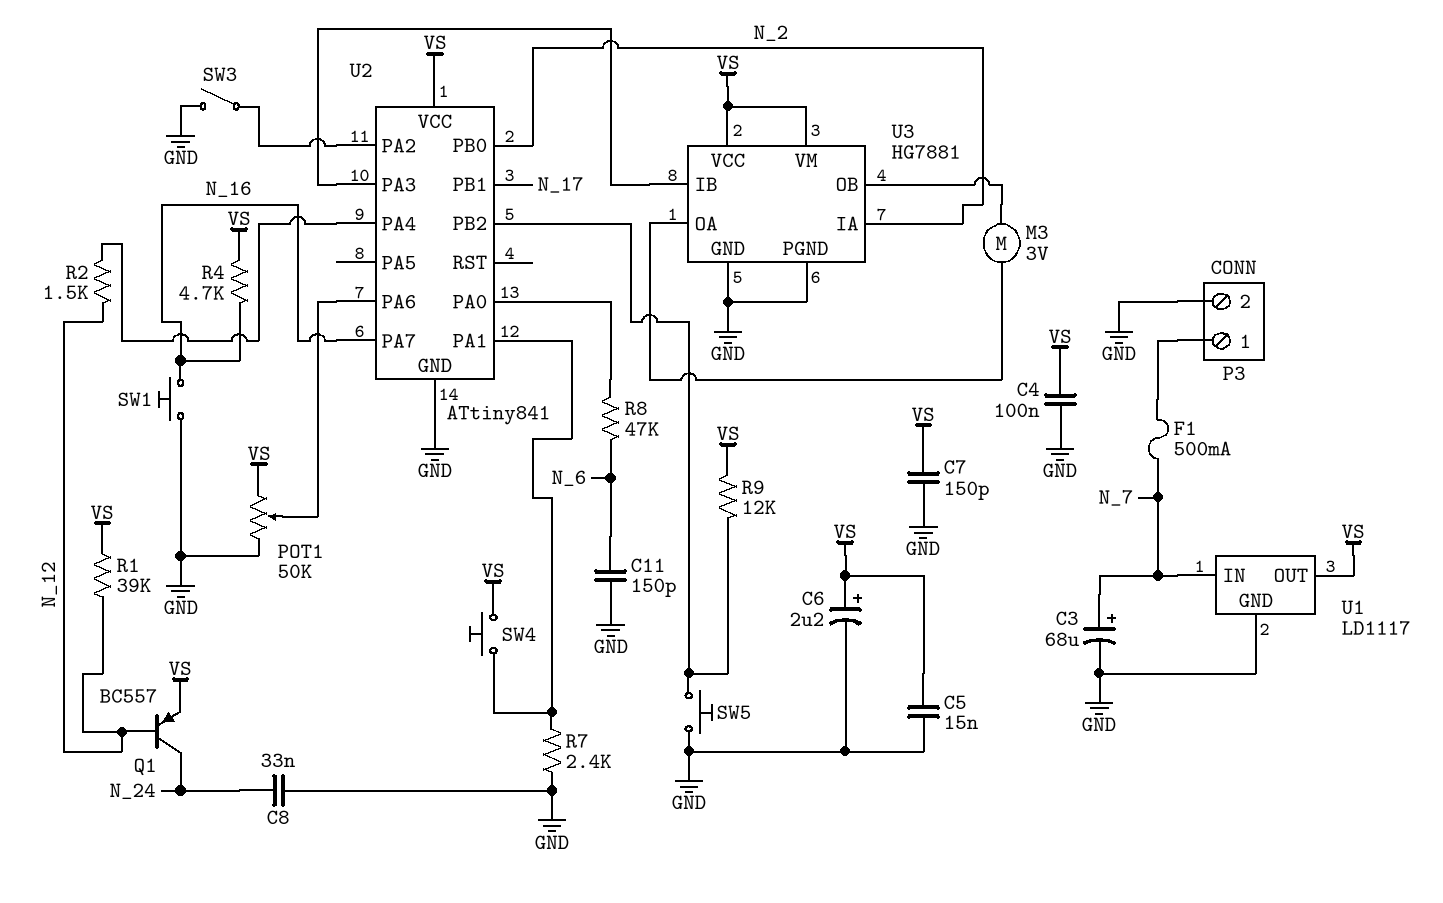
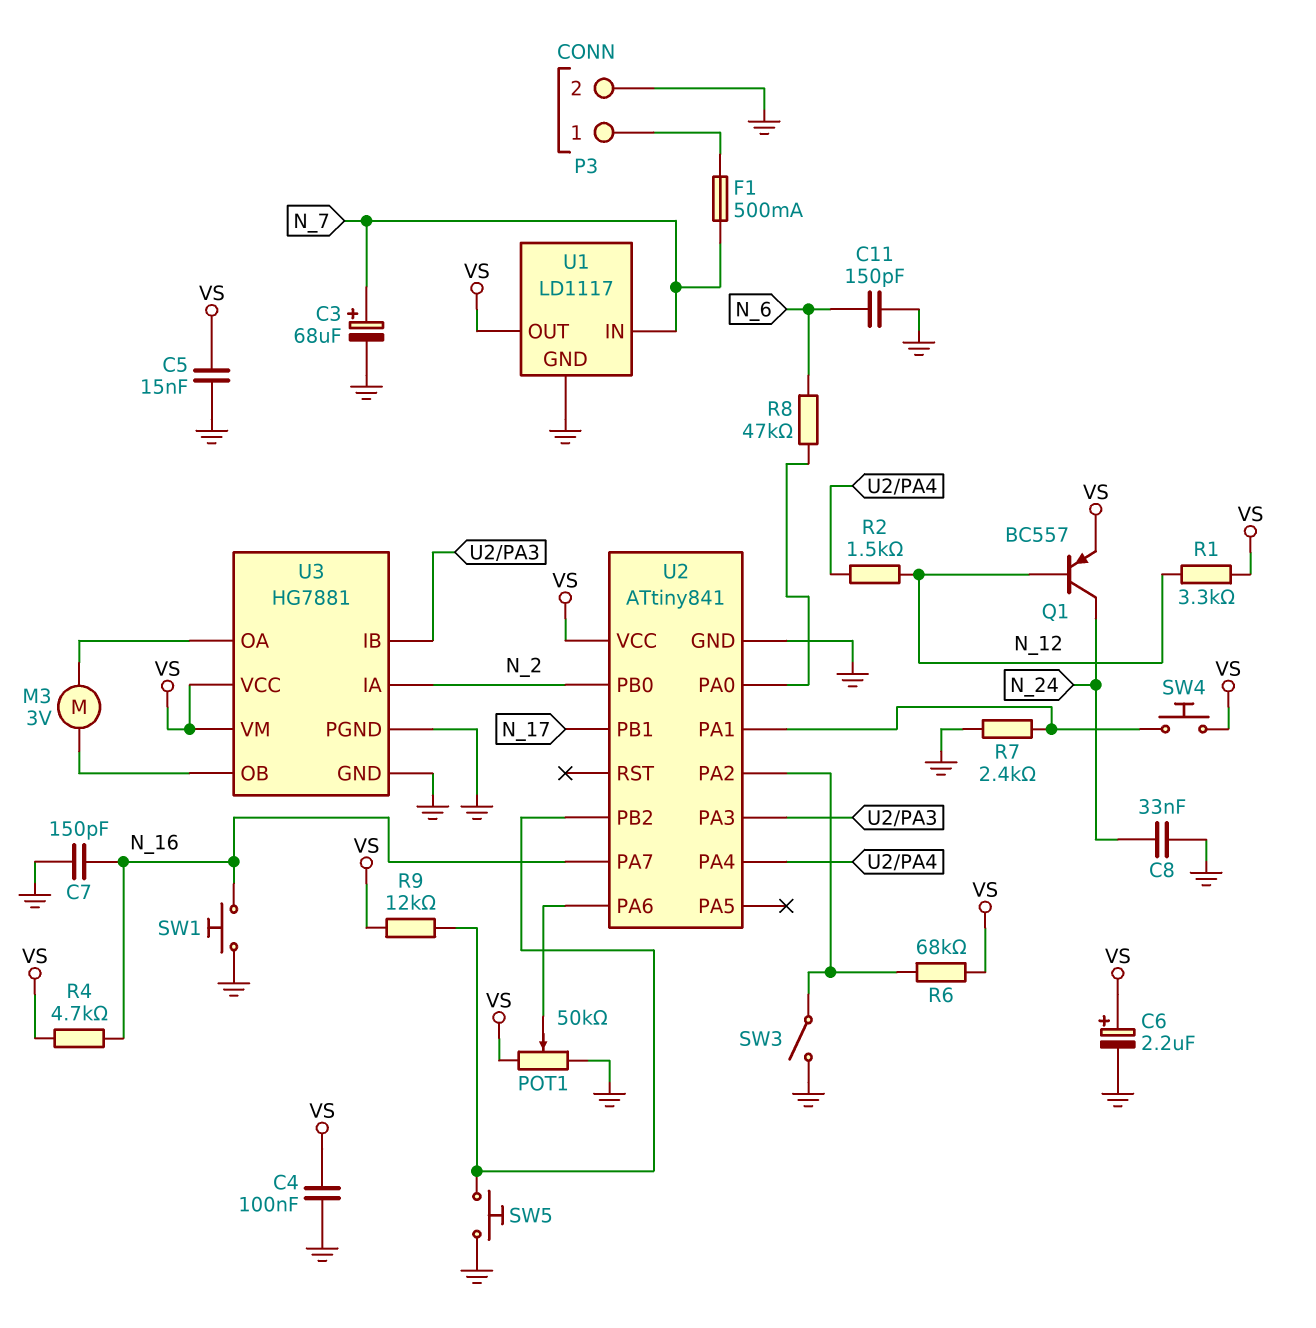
C7: 150pF (GND, VS) -> 150pF (GND, N_16)
R1: 39k (N_12, VS) -> 3.3k (N_12, VS)
R6: none -> 68k (U2/PA2, VS)

